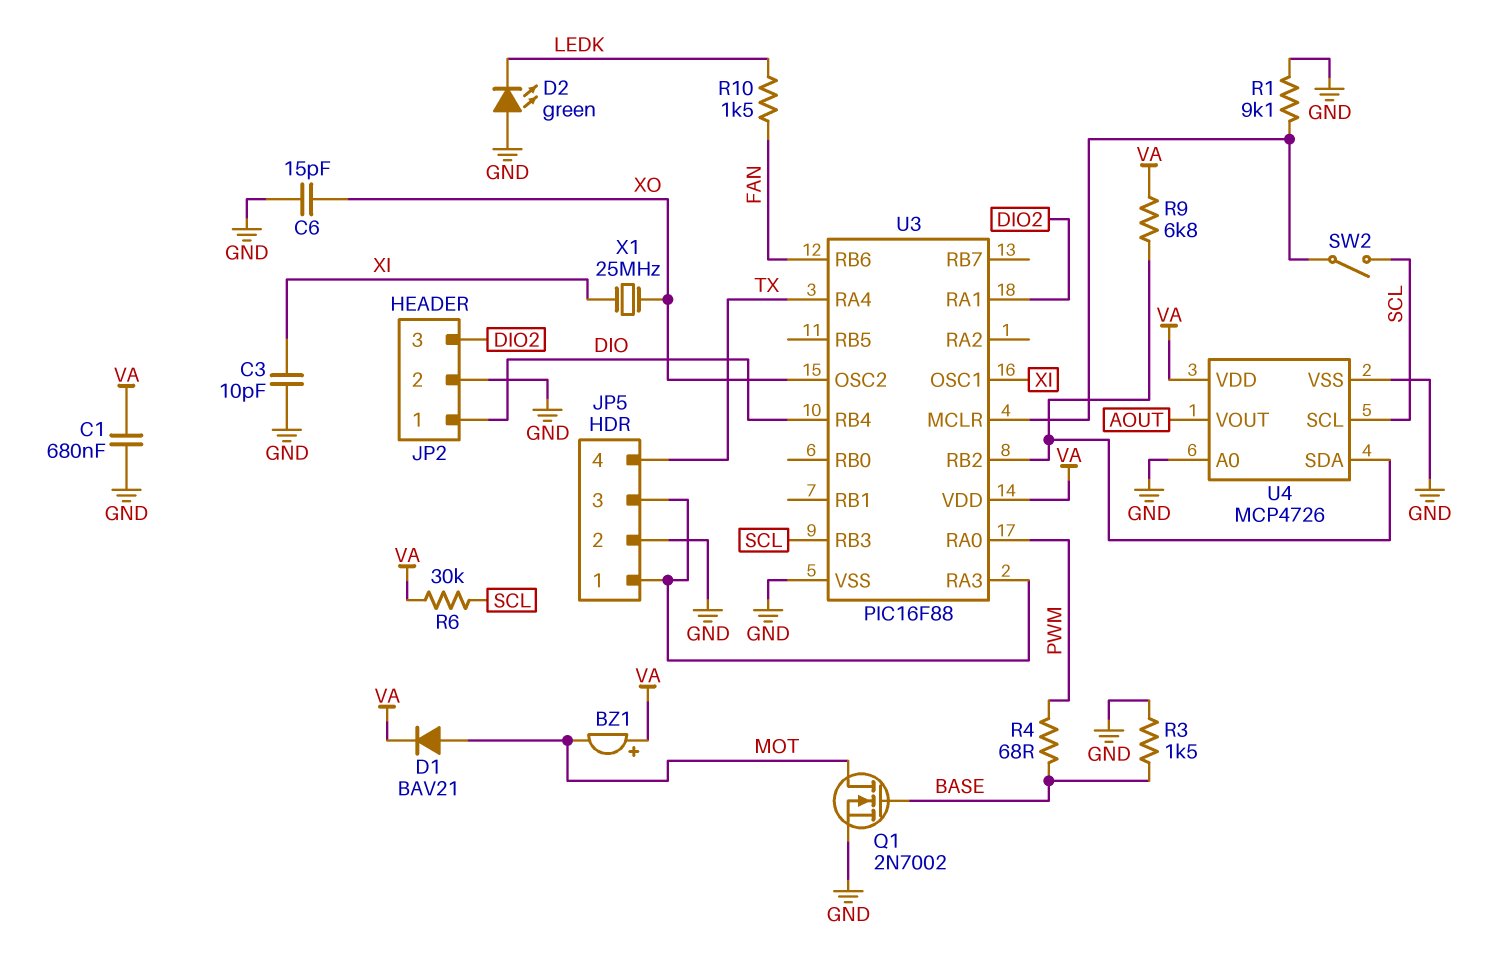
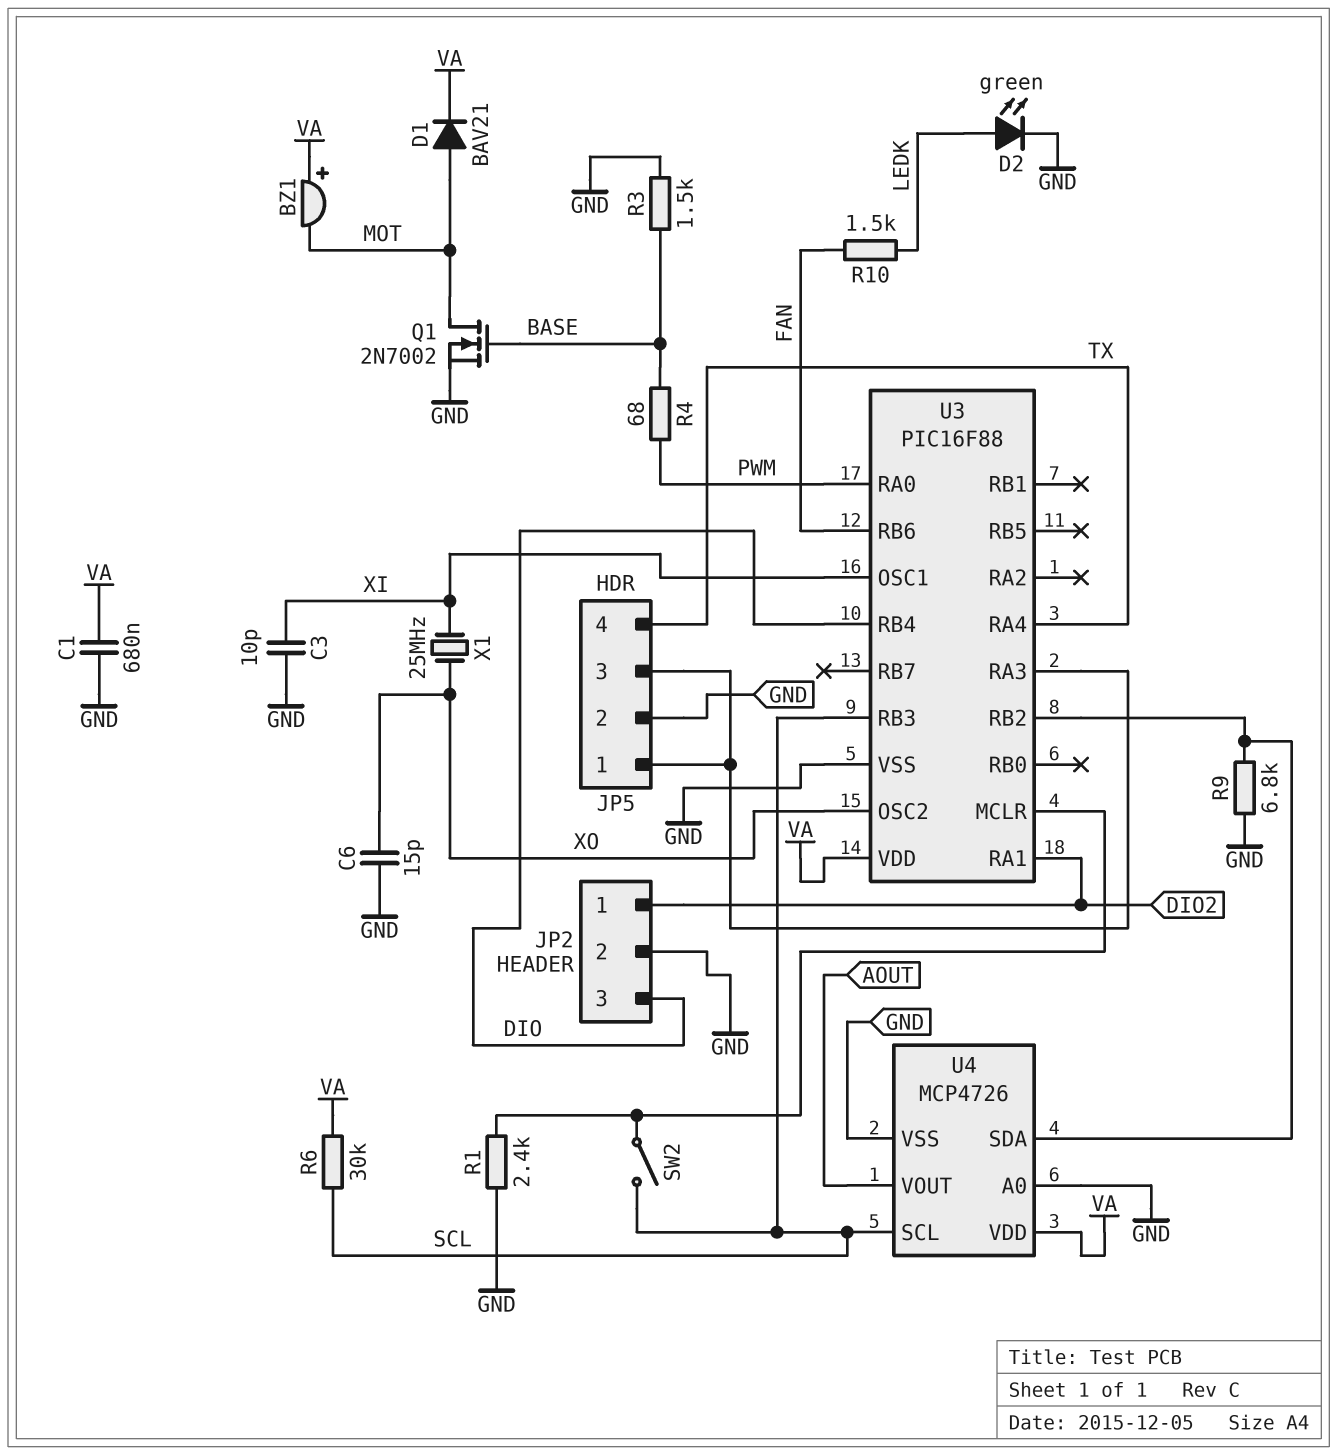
D2: LED green (A GND, K LEDK) -> LED green (A LEDK, K GND)
JP2 pin 1: DIO -> DIO2
JP2 pin 3: DIO2 -> DIO
R1: 9.1k (GND, U3/MCLR) -> 2.4k (GND, U3/MCLR)
R9: 6.8k (U3/RB2, VA) -> 6.8k (GND, U3/RB2)

